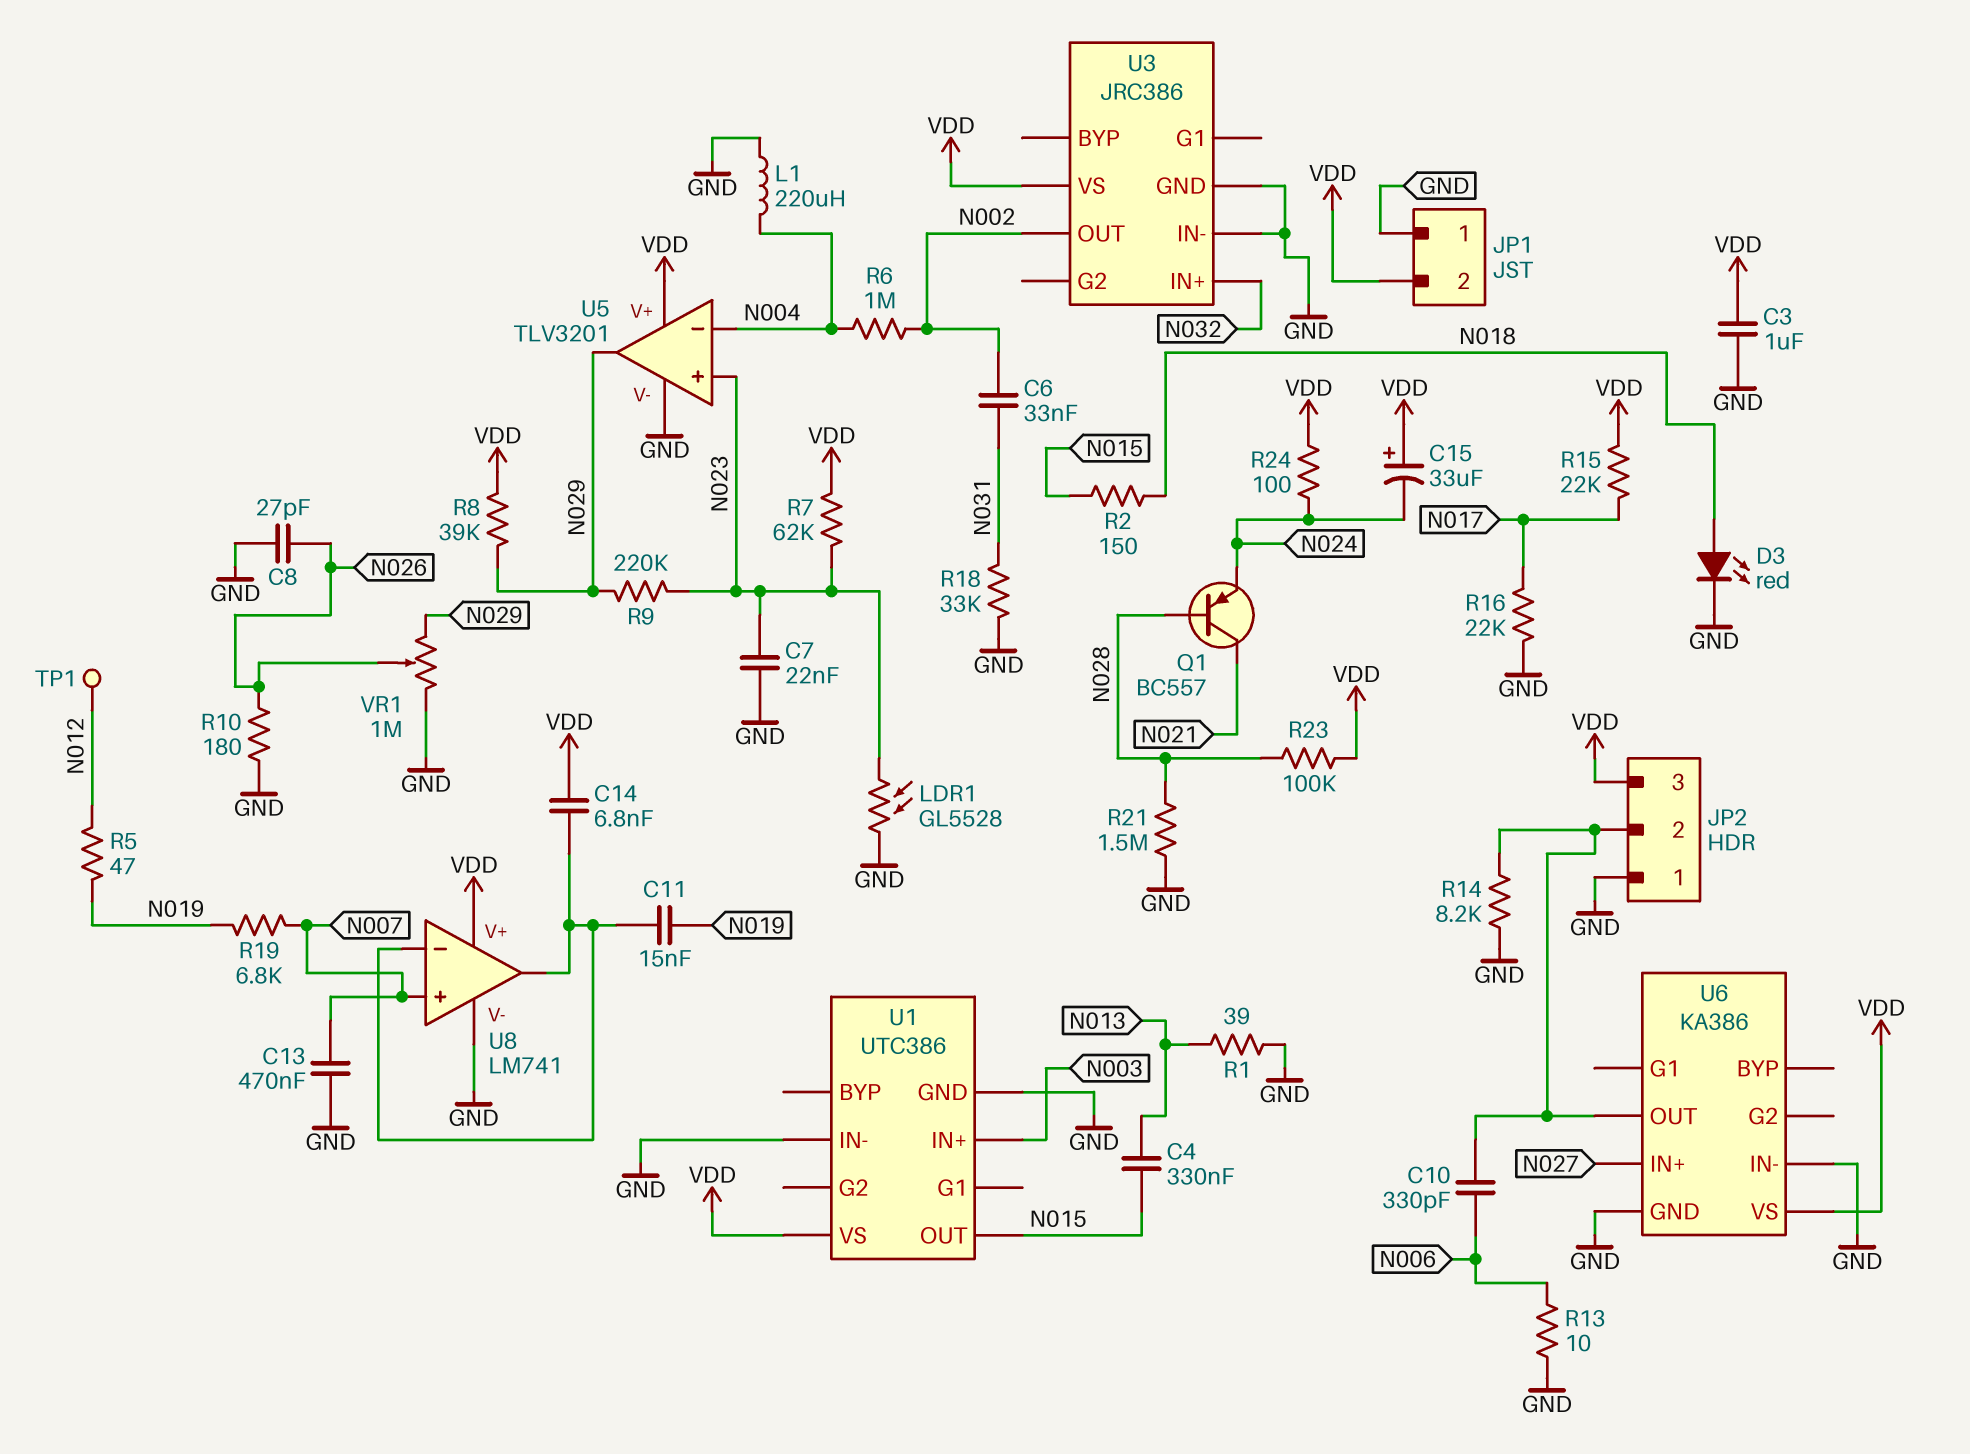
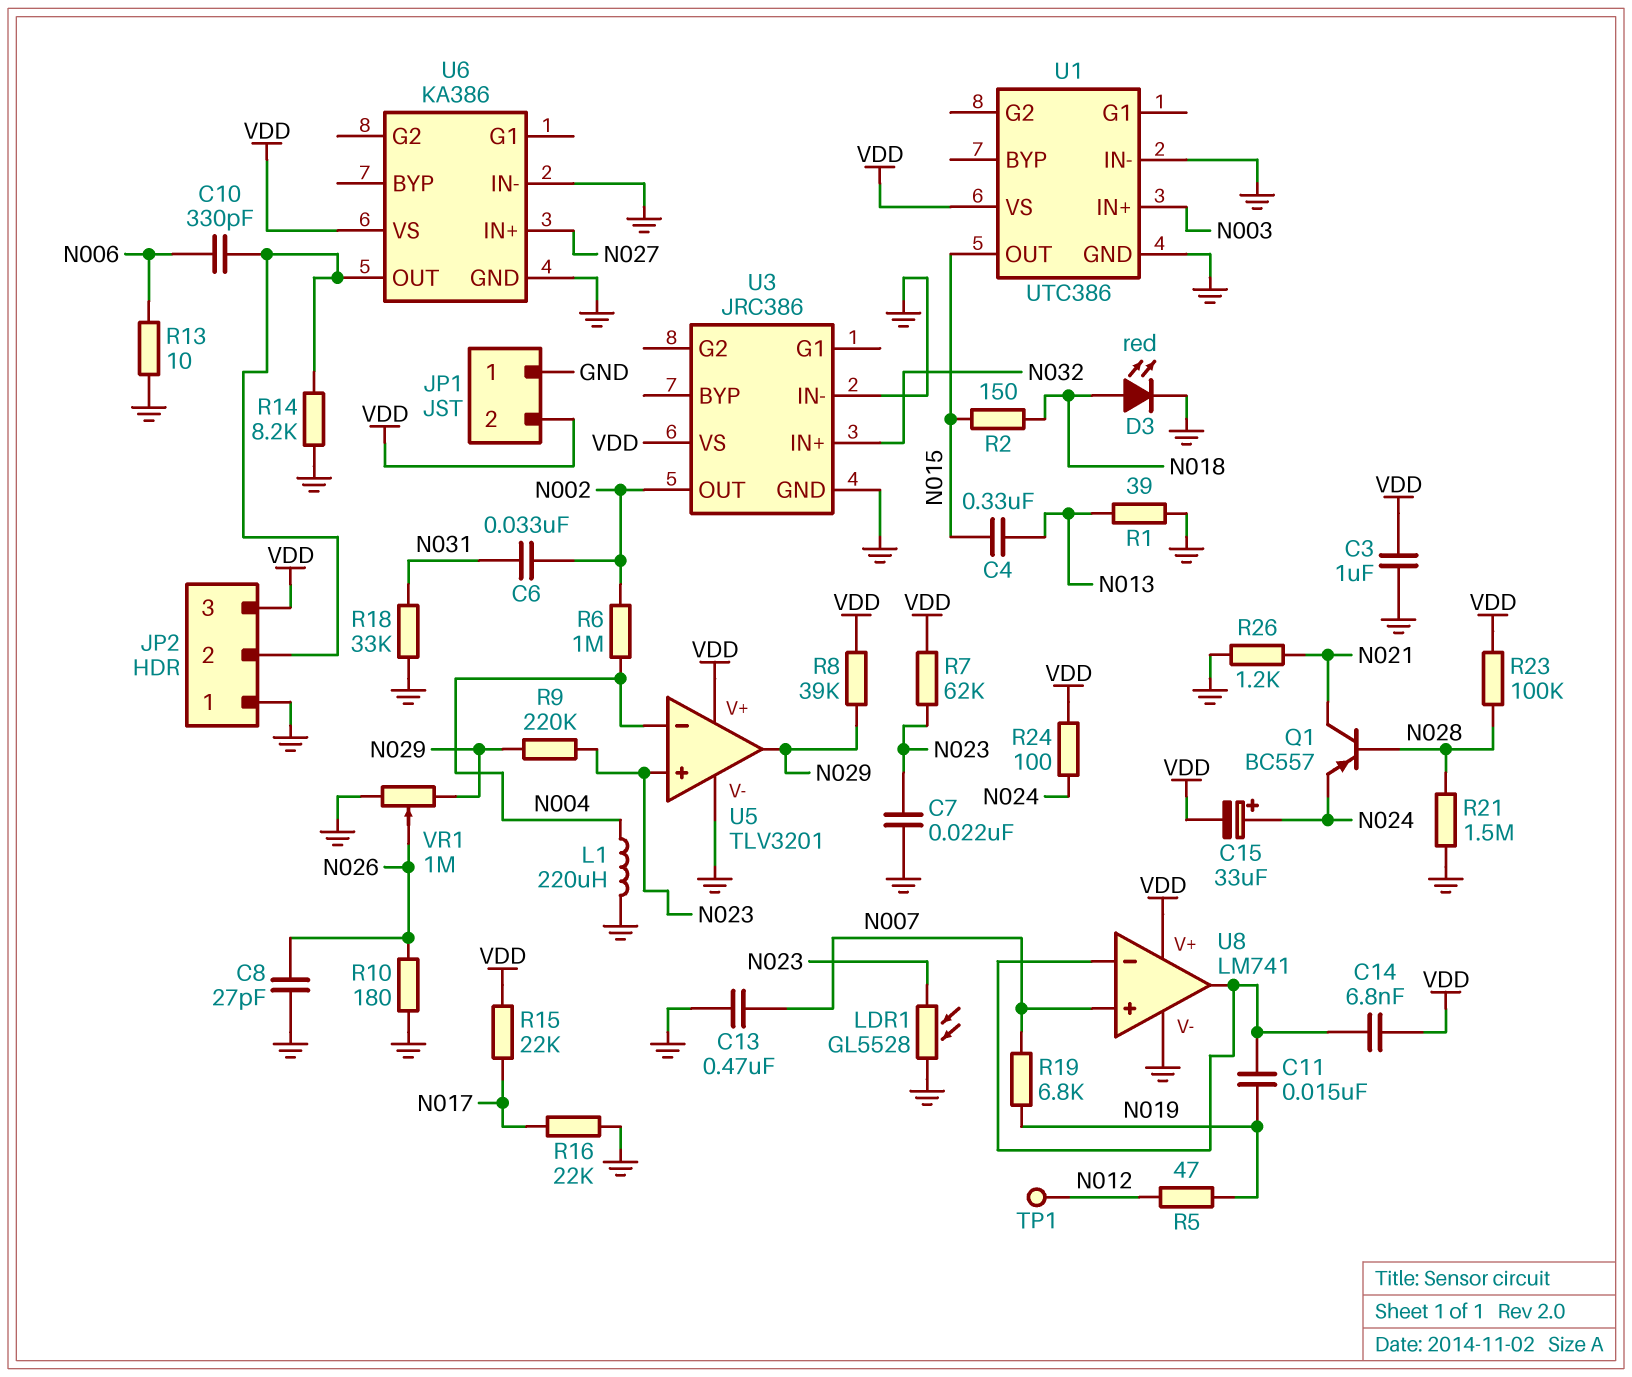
C15: 33uF (plus VDD, minus N024) -> 33uF (plus N024, minus VDD)
R26: none -> 1.2k (GND, N021)

